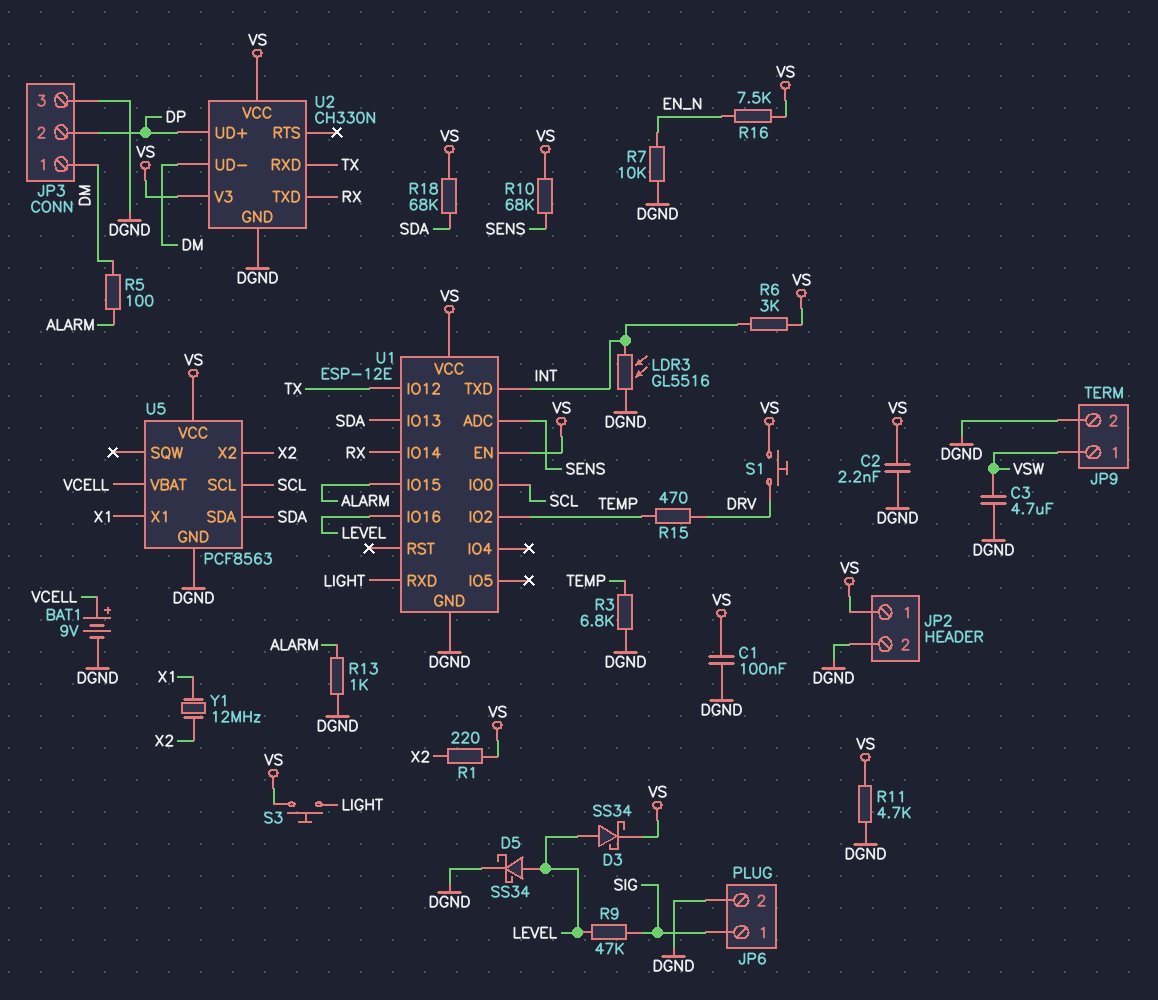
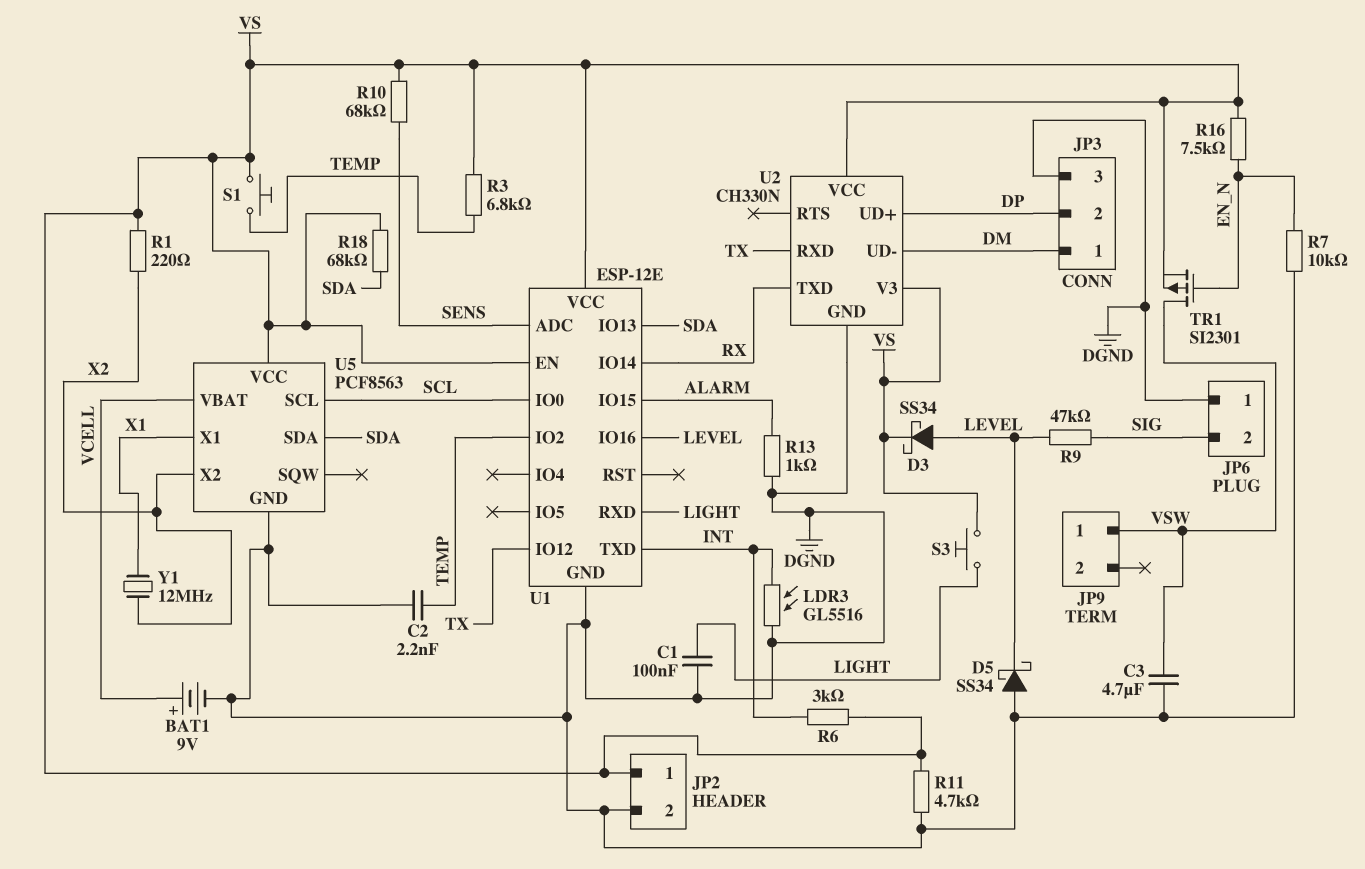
C1: 100nF (DGND, VS) -> 100nF (DGND, LIGHT)
C2: 2.2nF (DGND, VS) -> 2.2nF (DGND, TEMP)
D5: schottky SS34 (A LEVEL, K DGND) -> schottky SS34 (A DGND, K LEVEL)
JP6 pin 1: SIG -> DGND
JP6 pin 2: DGND -> SIG
JP9 pin 2: DGND -> none
R3: 6.8k (DGND, TEMP) -> 6.8k (TEMP, VS)
R5: 100 (ALARM, DM) -> none
R15: 470 (DRV, TEMP) -> none
S1: button (DRV, VS) -> button (TEMP, VS)
TR1: none -> PMOS SI2301 (G EN_N, D VSW, S VS)

